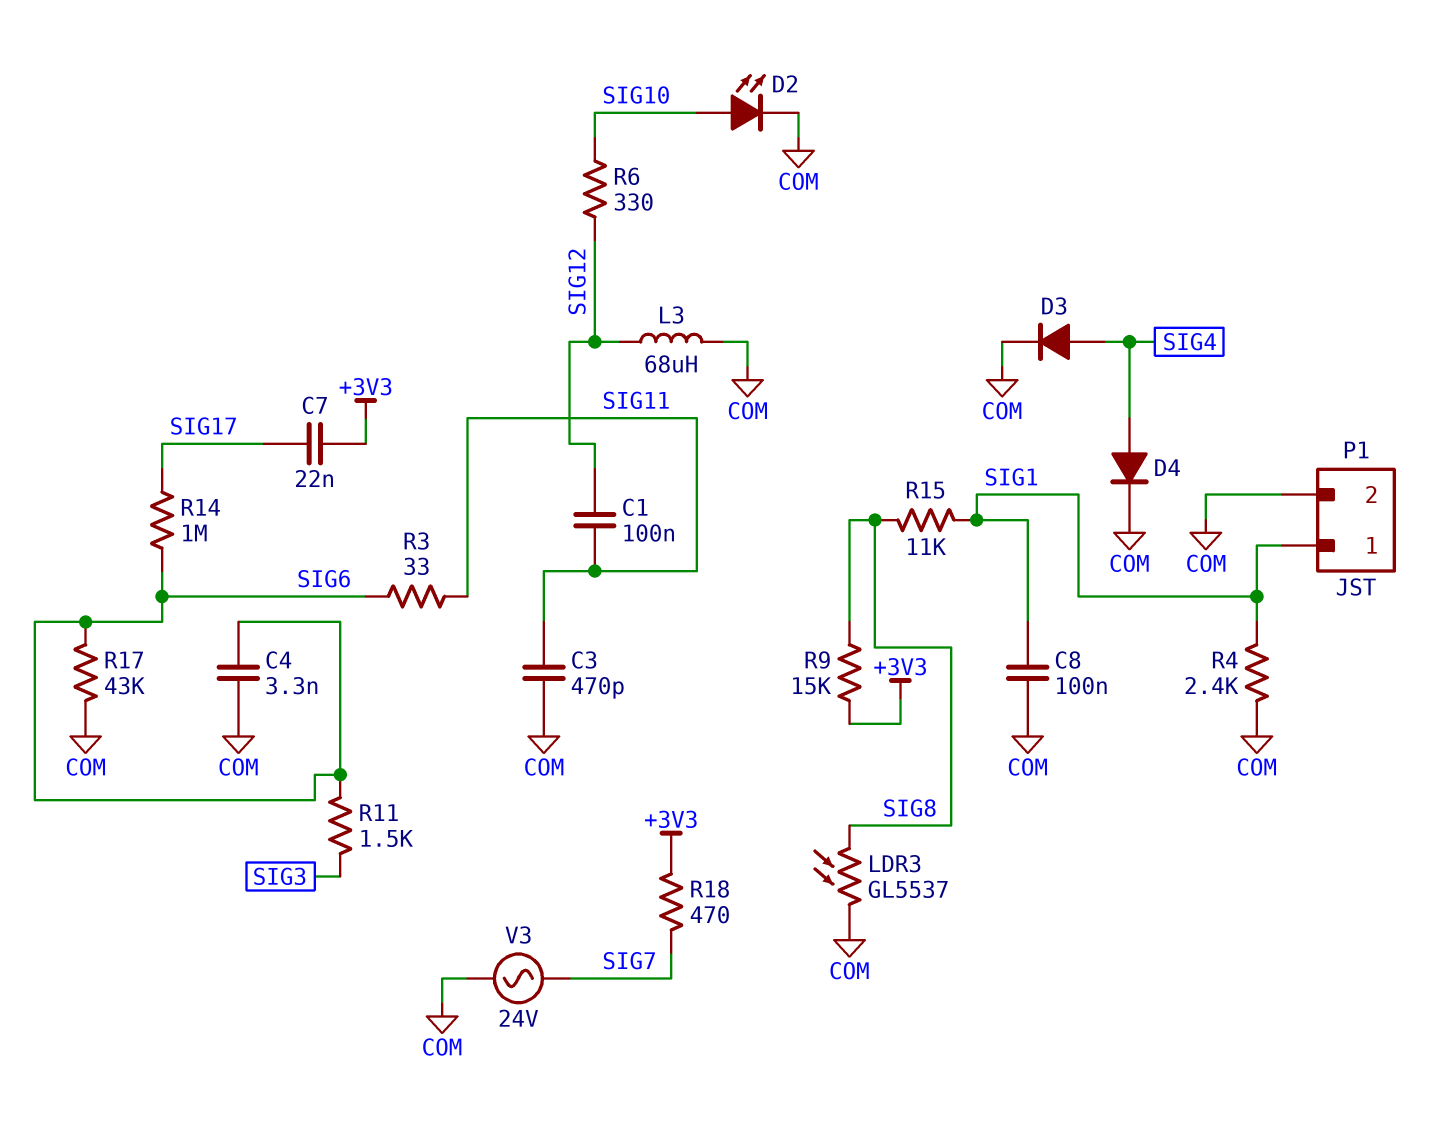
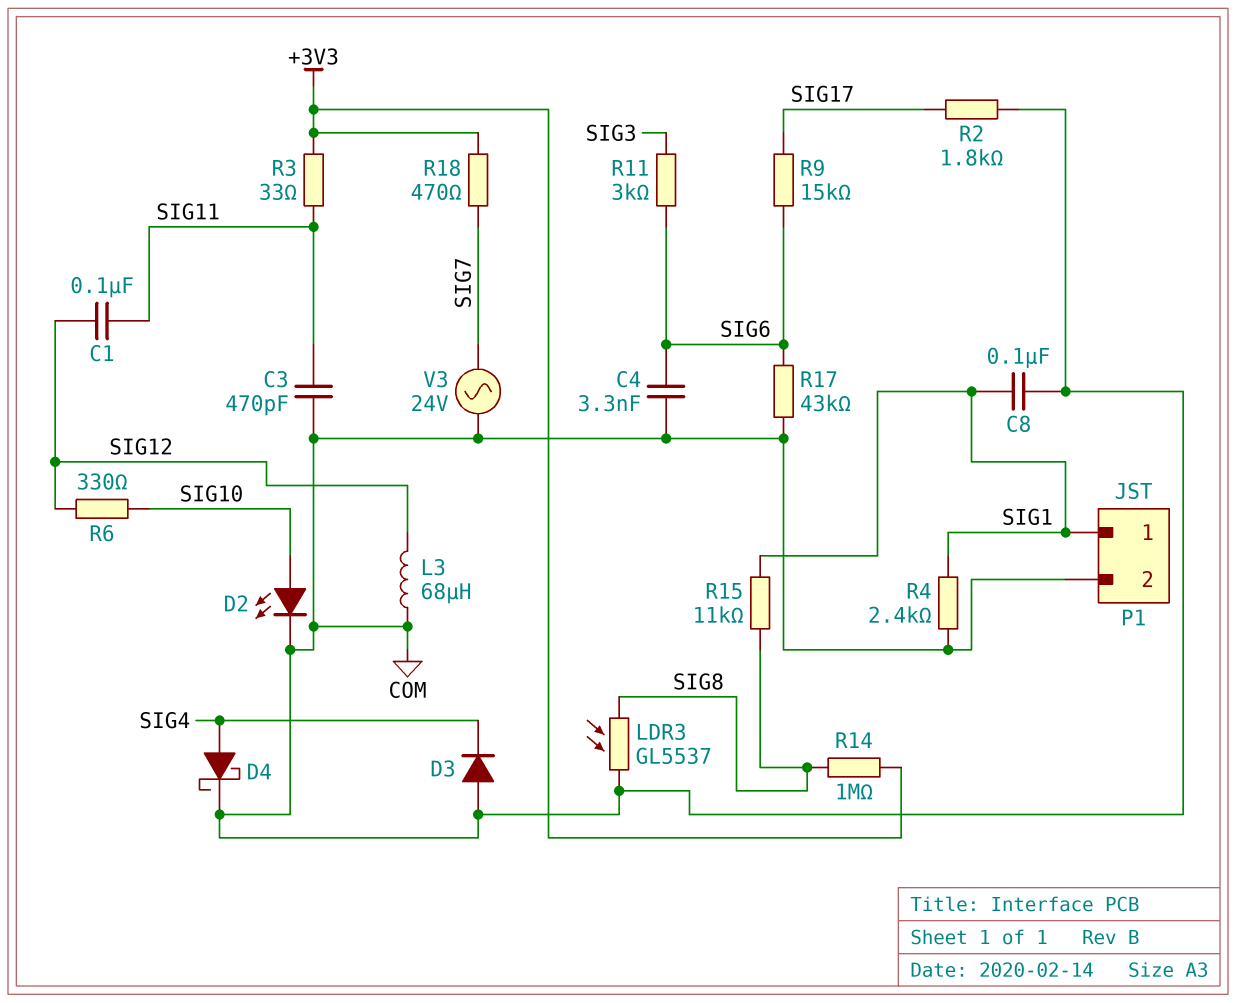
C7: 22nF (+3V3, SIG17) -> none
D3: diode (A SIG4, K COM) -> diode (A COM, K SIG4)
D4: diode (A SIG4, K COM) -> schottky (A SIG4, K COM)
R2: none -> 1.8k (COM, SIG17)
R3: 33 (SIG6, SIG11) -> 33 (+3V3, SIG11)
R9: 15k (+3V3, SIG8) -> 15k (SIG6, SIG17)
R11: 1.5k (SIG3, SIG6) -> 3k (SIG3, SIG6)
R14: 1M (SIG6, SIG17) -> 1M (+3V3, SIG8)

